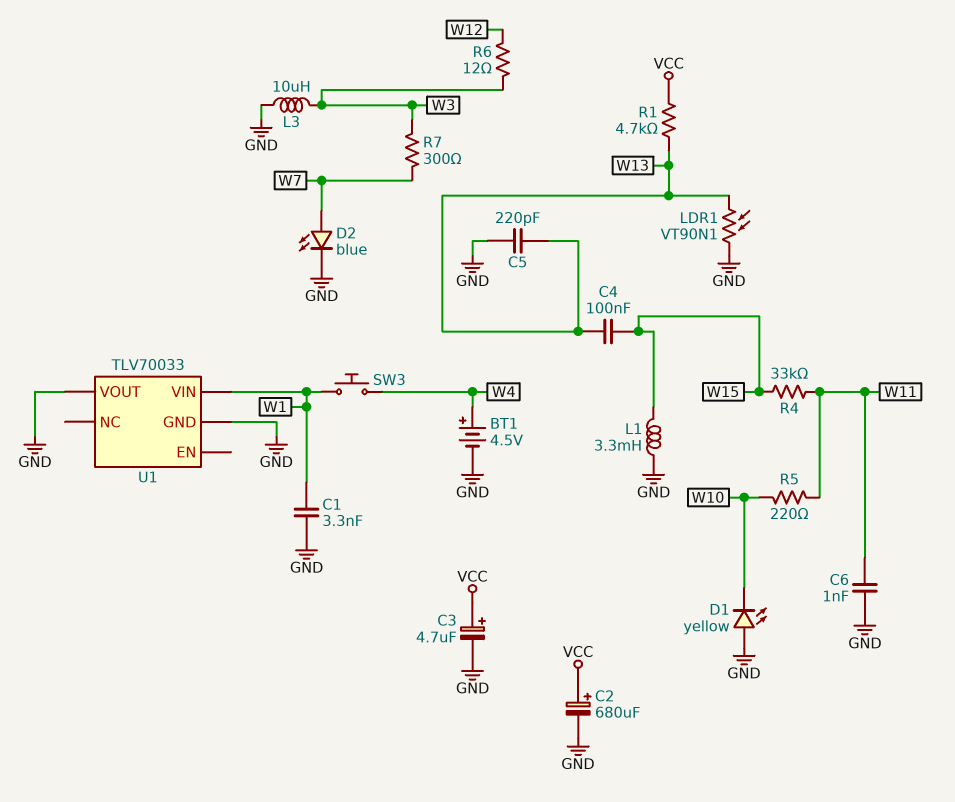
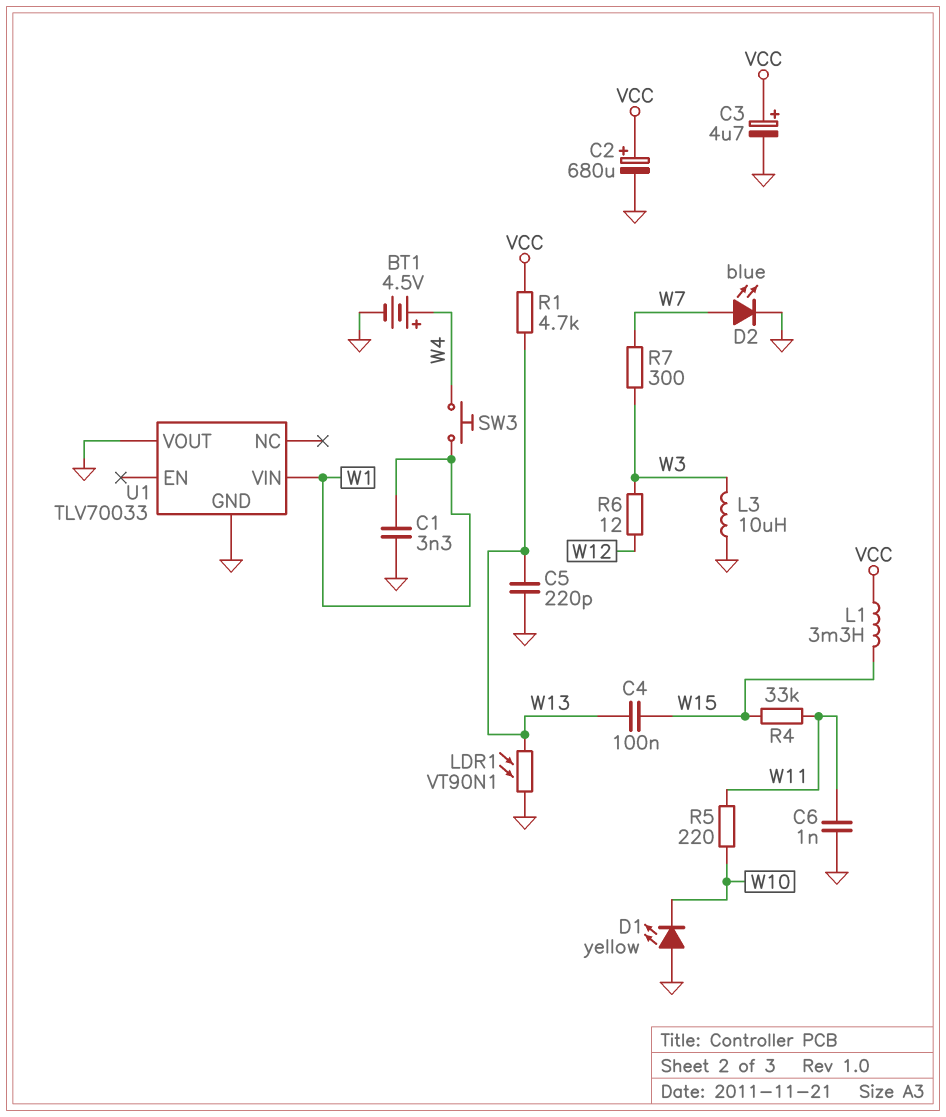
L1: 3.3mH (GND, W15) -> 3.3mH (VCC, W15)

